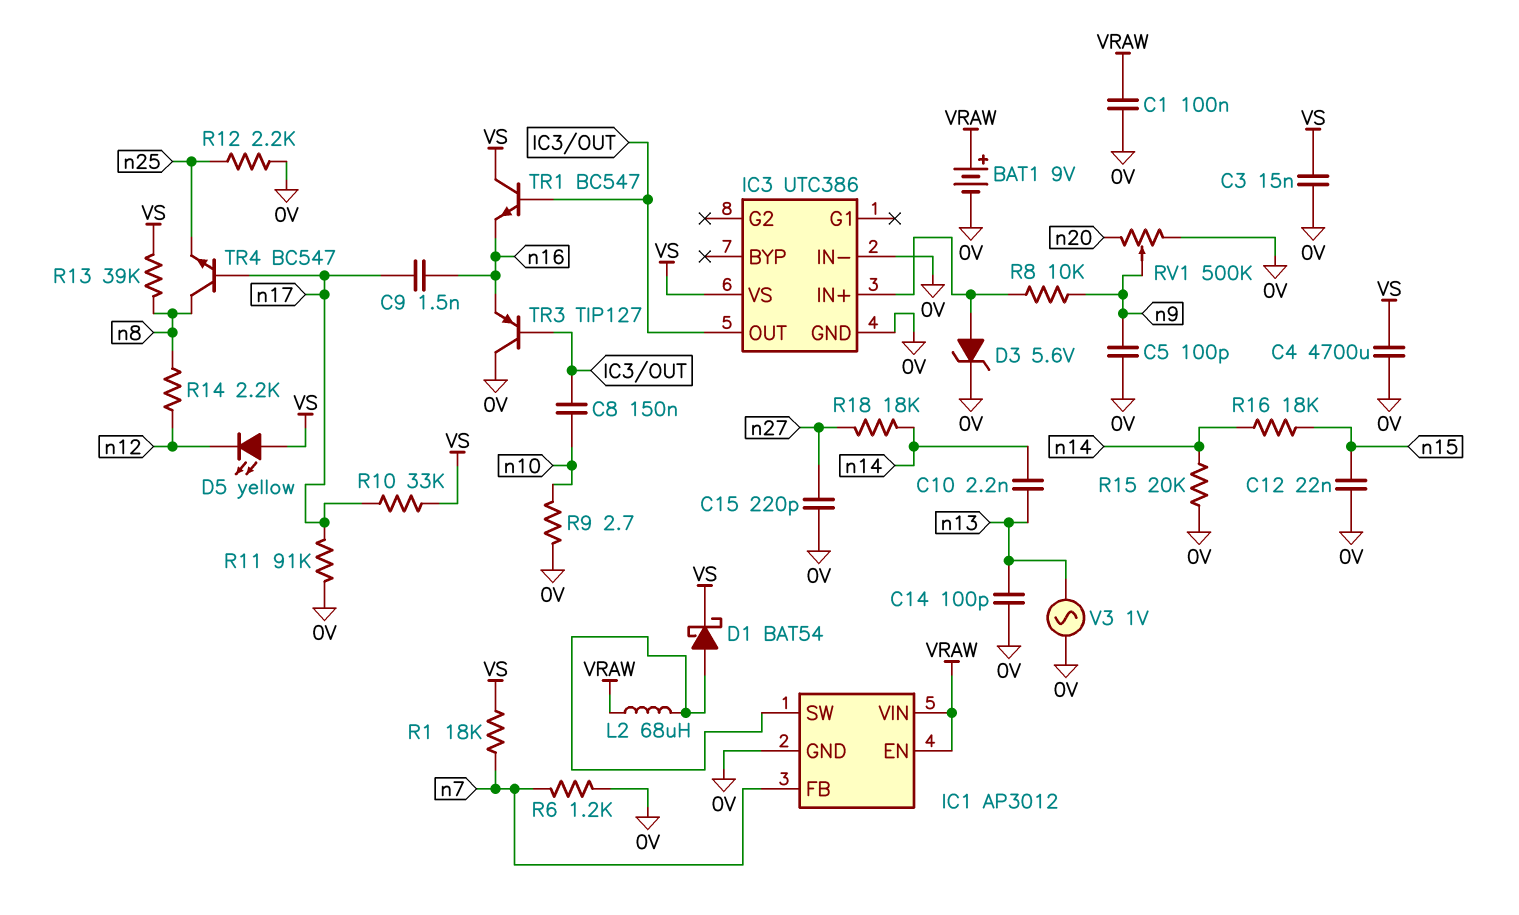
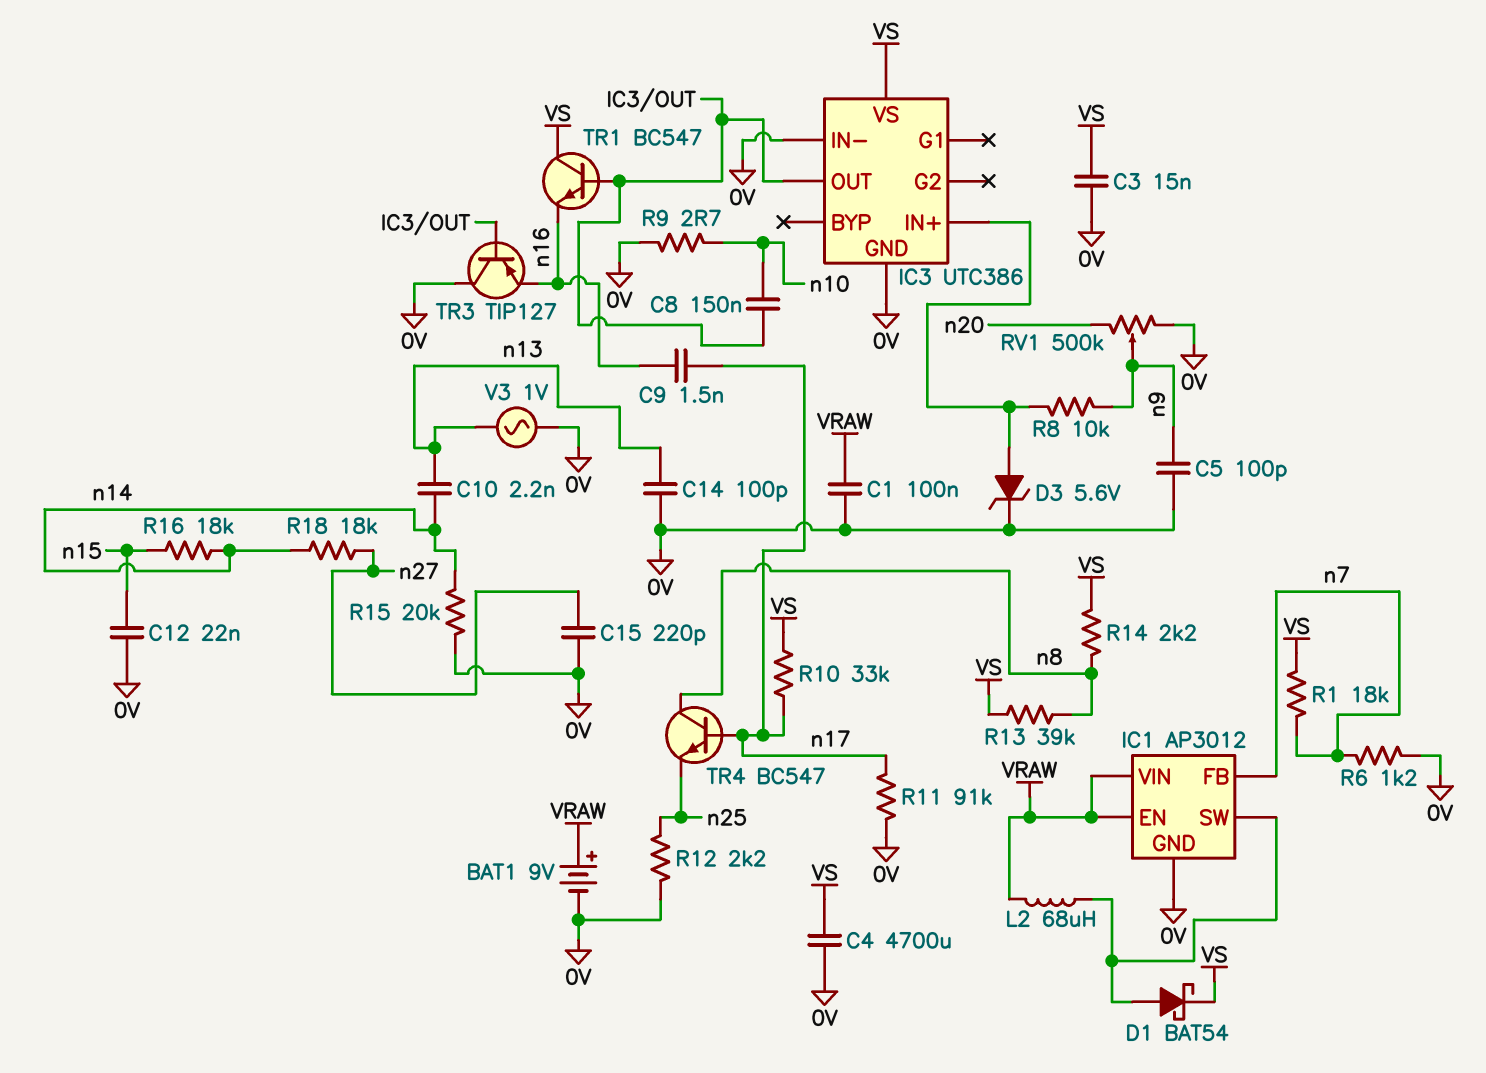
D5: LED yellow (A VS, K n12) -> none
R14: 2.2k (n8, n12) -> 2.2k (VS, n8)

